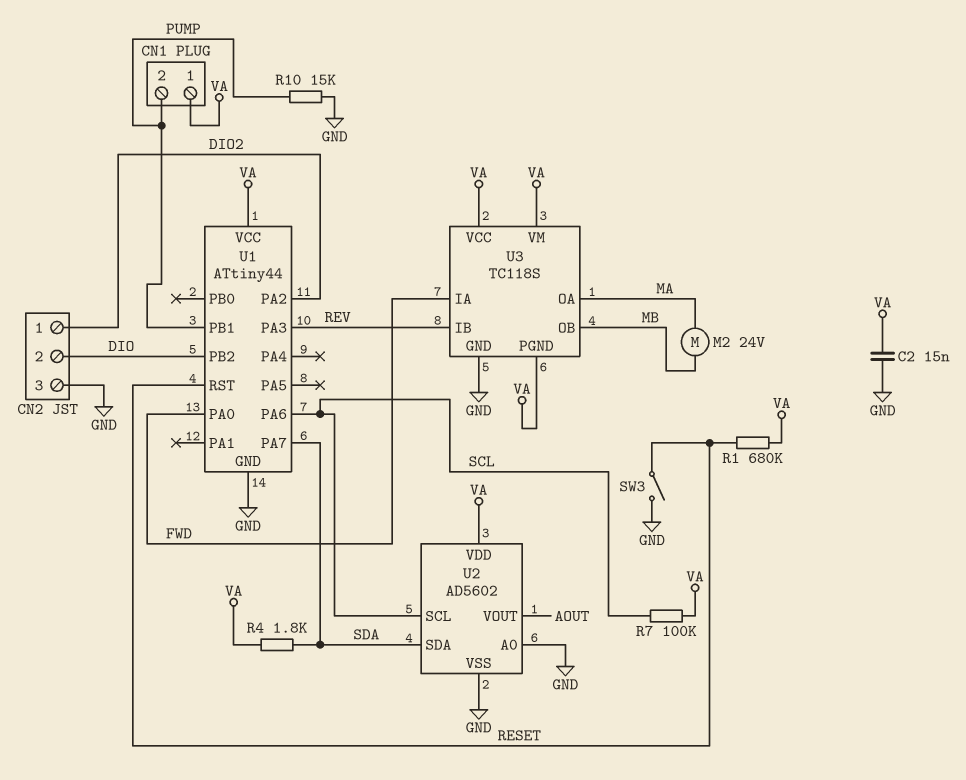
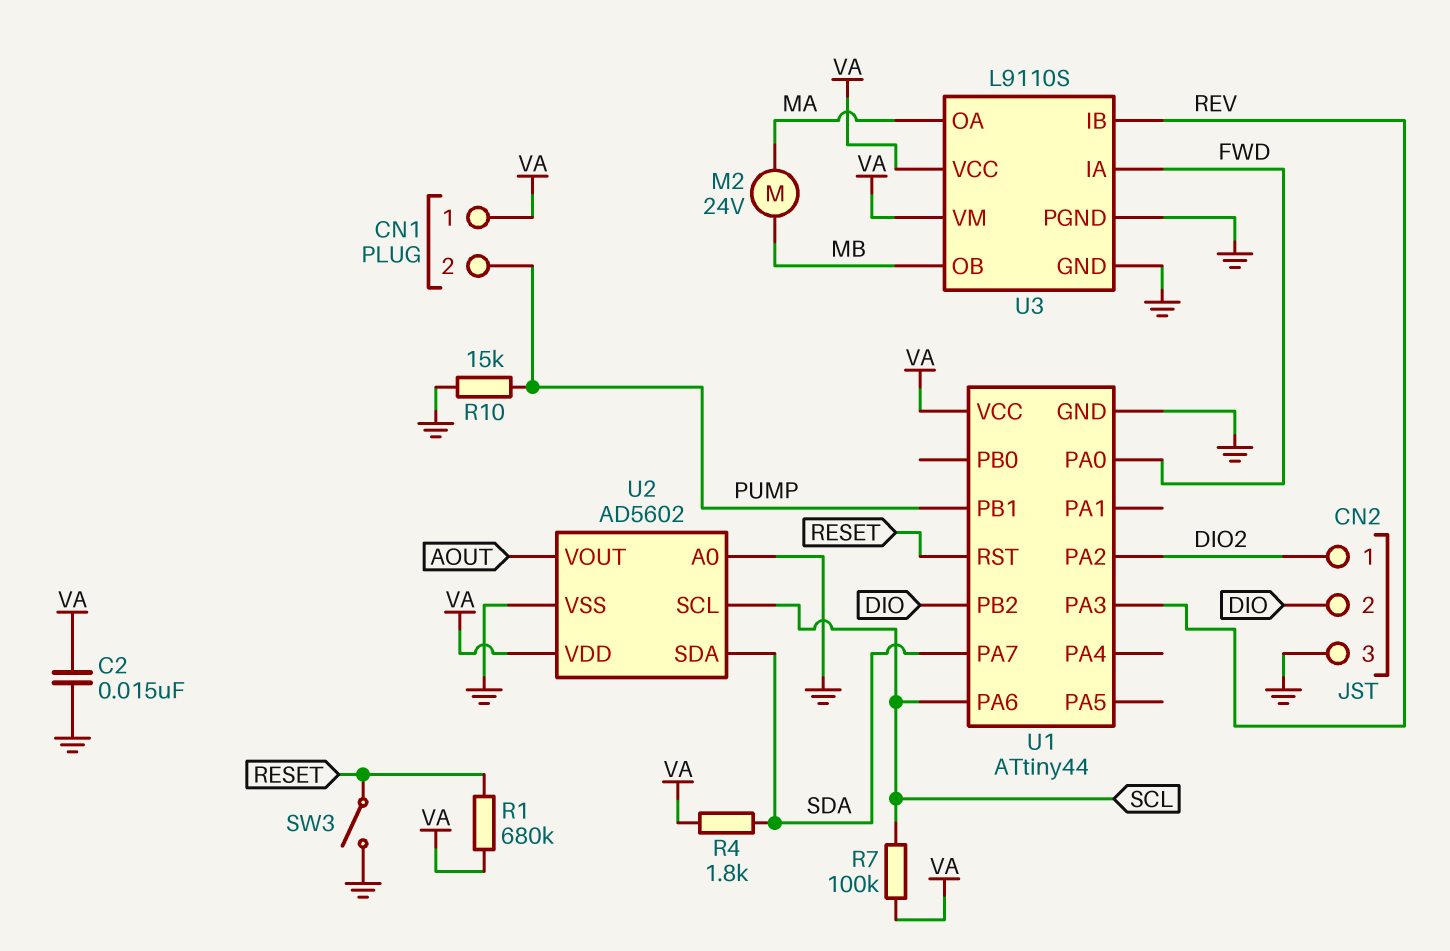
U3: TC118S -> L9110S
U3 pin PGND: VA -> GND

